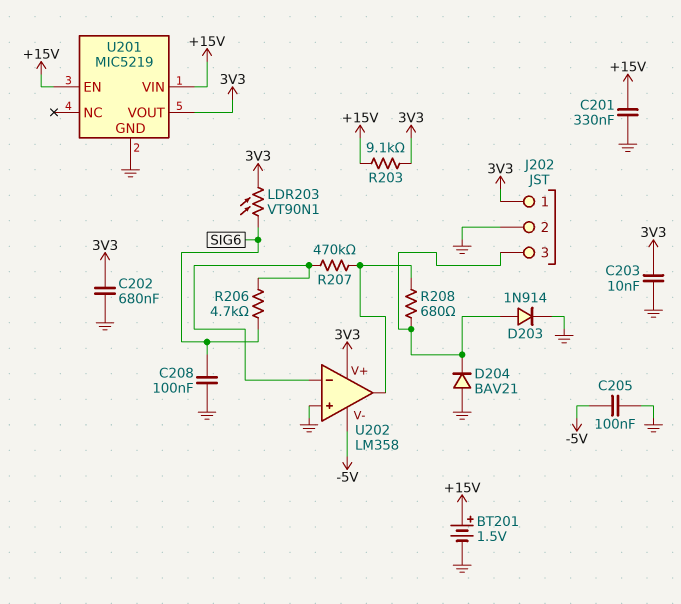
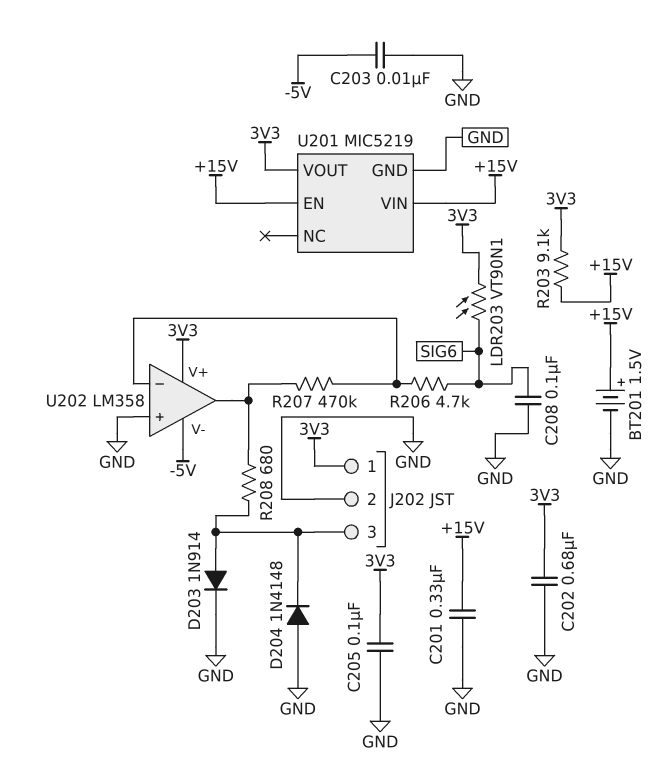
C203: 10nF (3V3, GND) -> 10nF (-5V, GND)
C205: 100nF (-5V, GND) -> 100nF (3V3, GND)
D204: diode BAV21 (A GND, K J202/3) -> diode 1N4148 (A GND, K J202/3)

